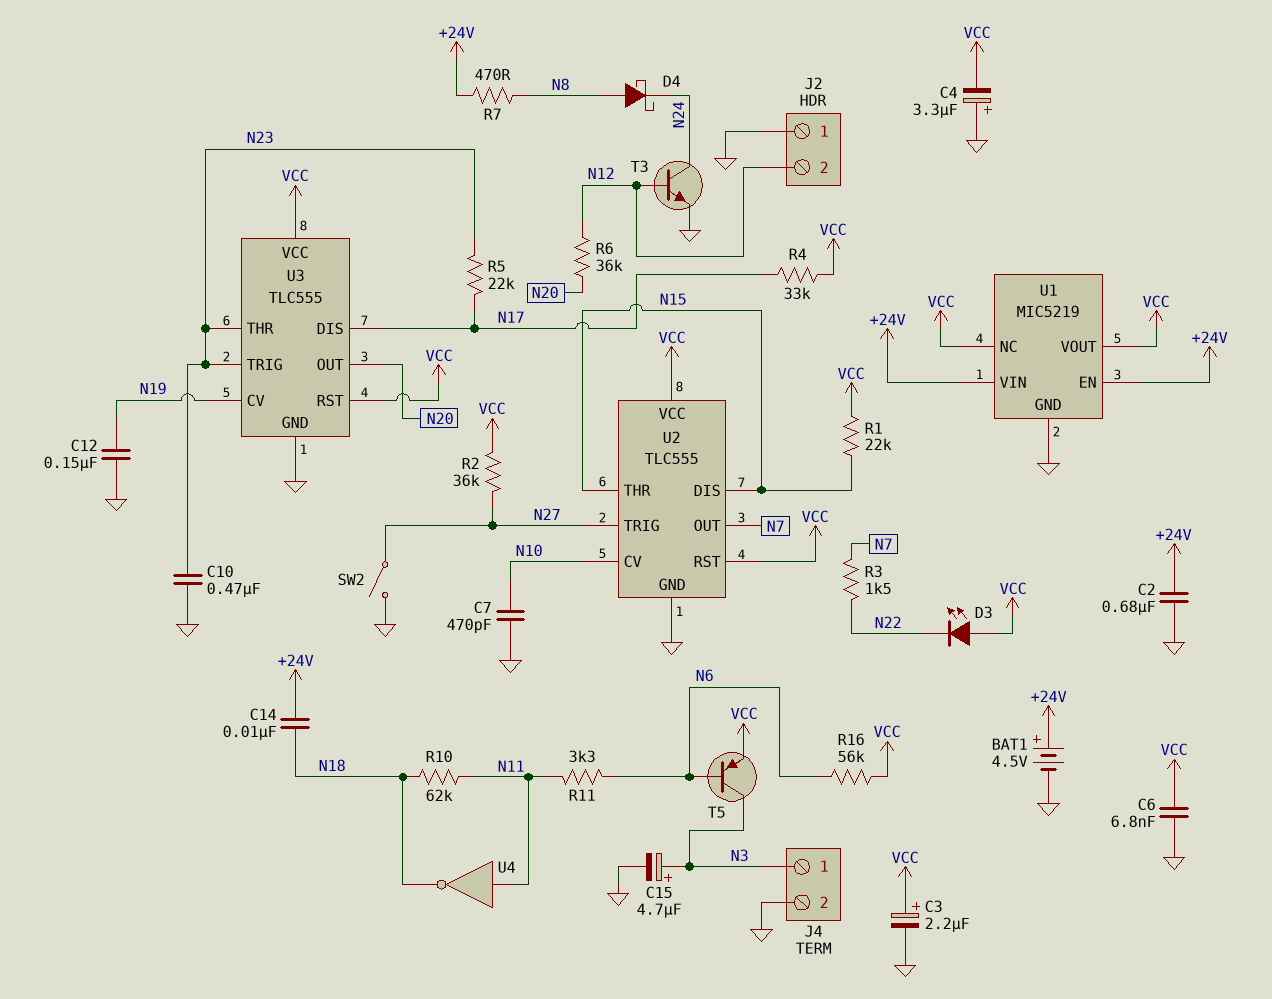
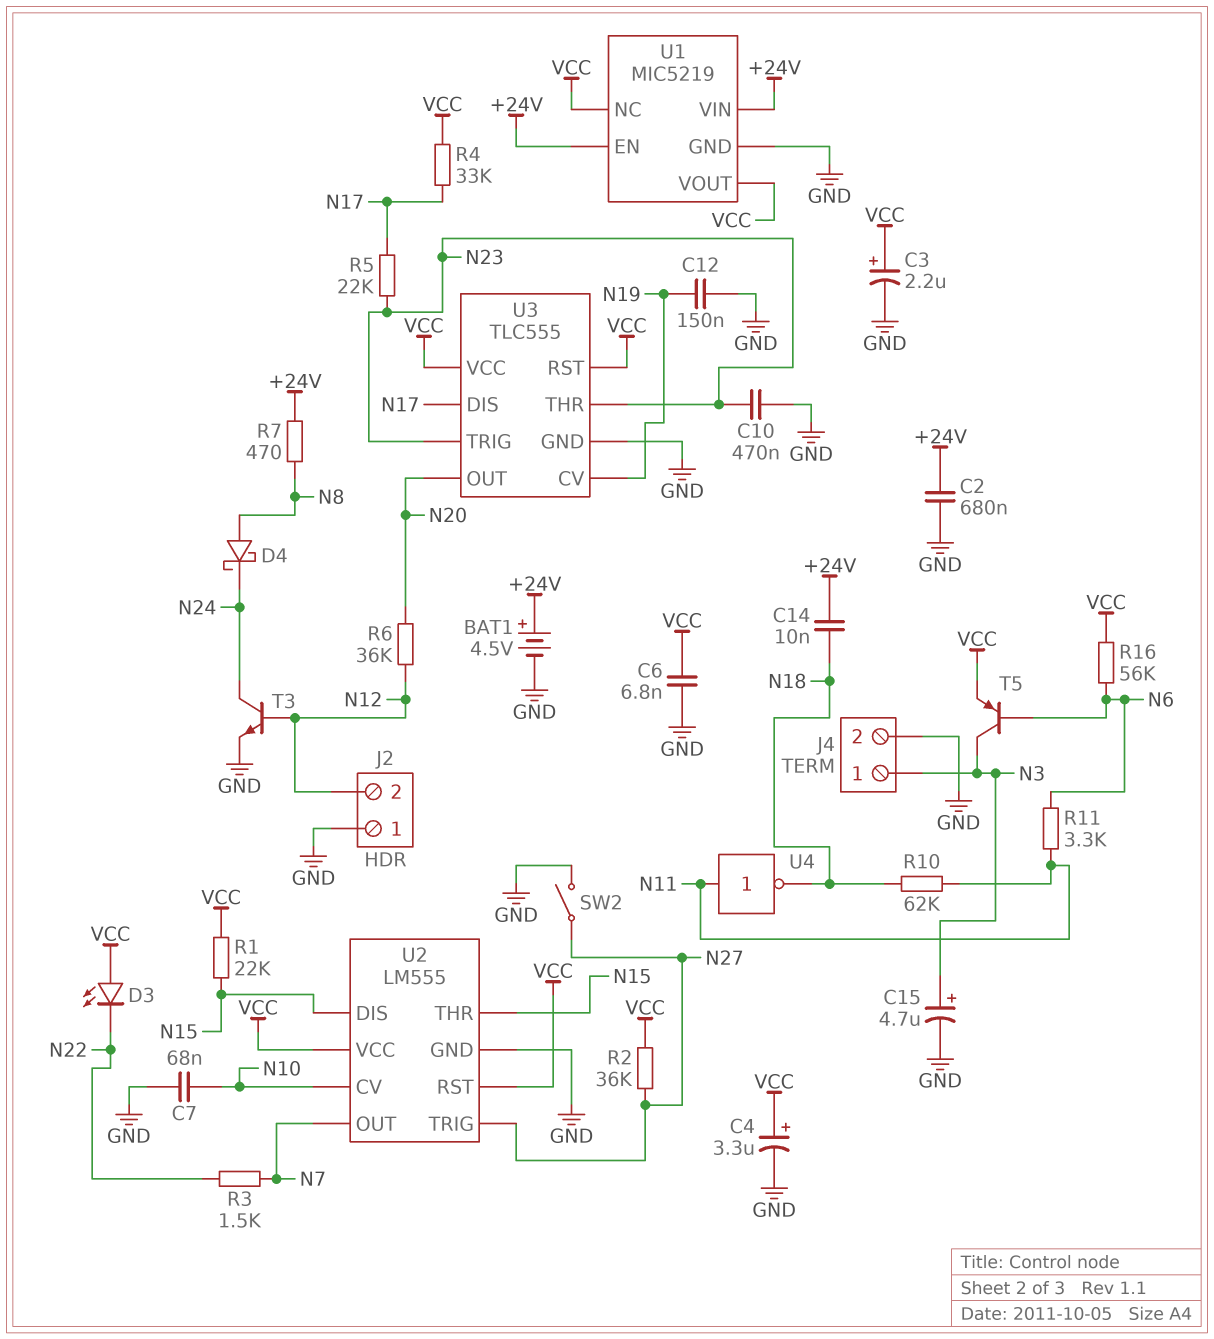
C4: 3.3uF (plus GND, minus VCC) -> 3.3uF (plus VCC, minus GND)
C7: 470pF (GND, N10) -> 68nF (GND, N10)
U2: TLC555 -> LM555

